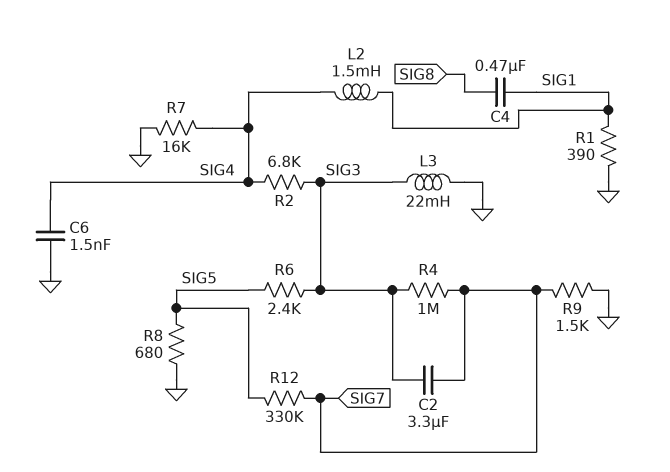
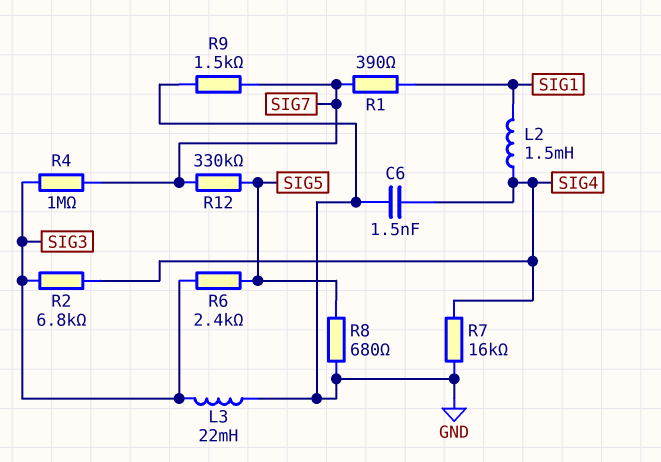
C2: 3.3uF (SIG3, SIG7) -> none
C4: 470nF (SIG1, SIG8) -> none
R1: 390 (GND, SIG1) -> 390 (SIG1, SIG7)

